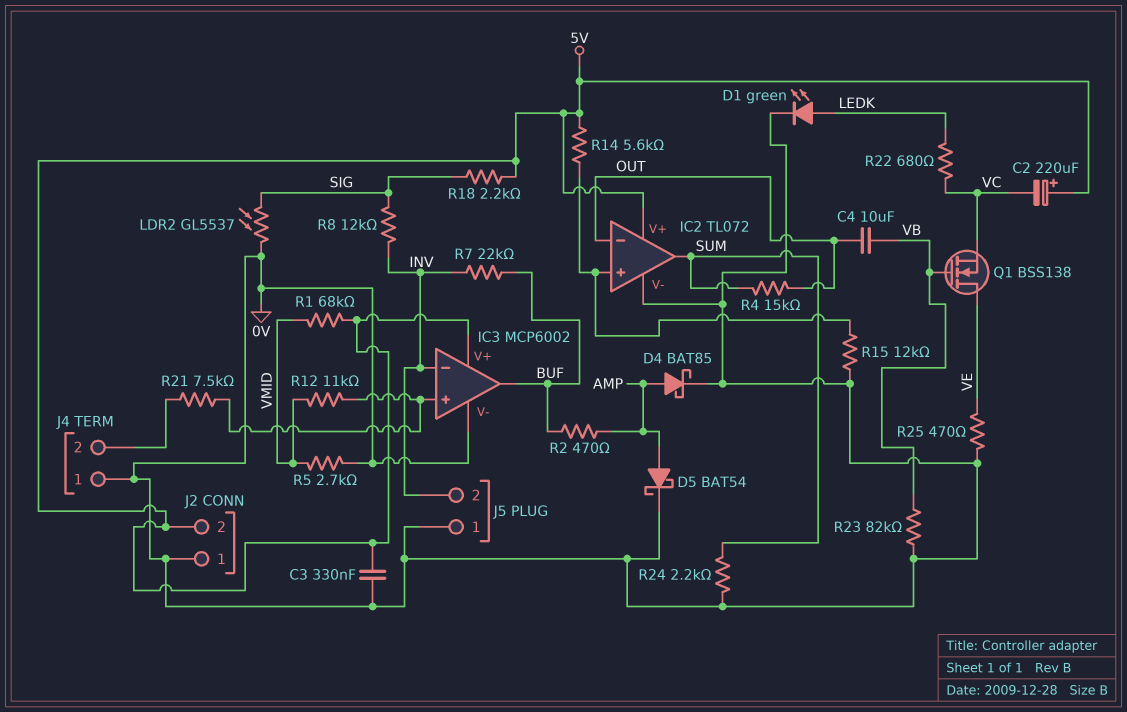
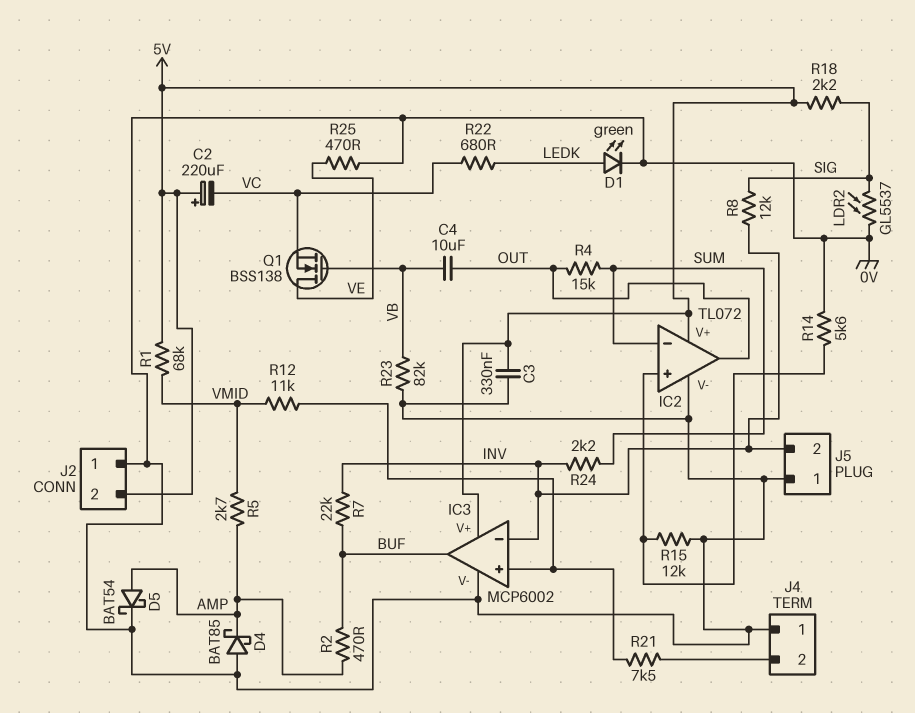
D4: schottky BAT85 (A AMP, K 0V) -> schottky BAT85 (A 0V, K AMP)
IC2 pin in-: OUT -> SUM
IC2 pin out: SUM -> OUT
R5: 2.7k (0V, VMID) -> 2.7k (AMP, VMID)
R14: 5.6k (5V, IC2/in+) -> 5.6k (0V, IC2/in+)
R24: 2.2k (0V, SUM) -> 2.2k (INV, SUM)

